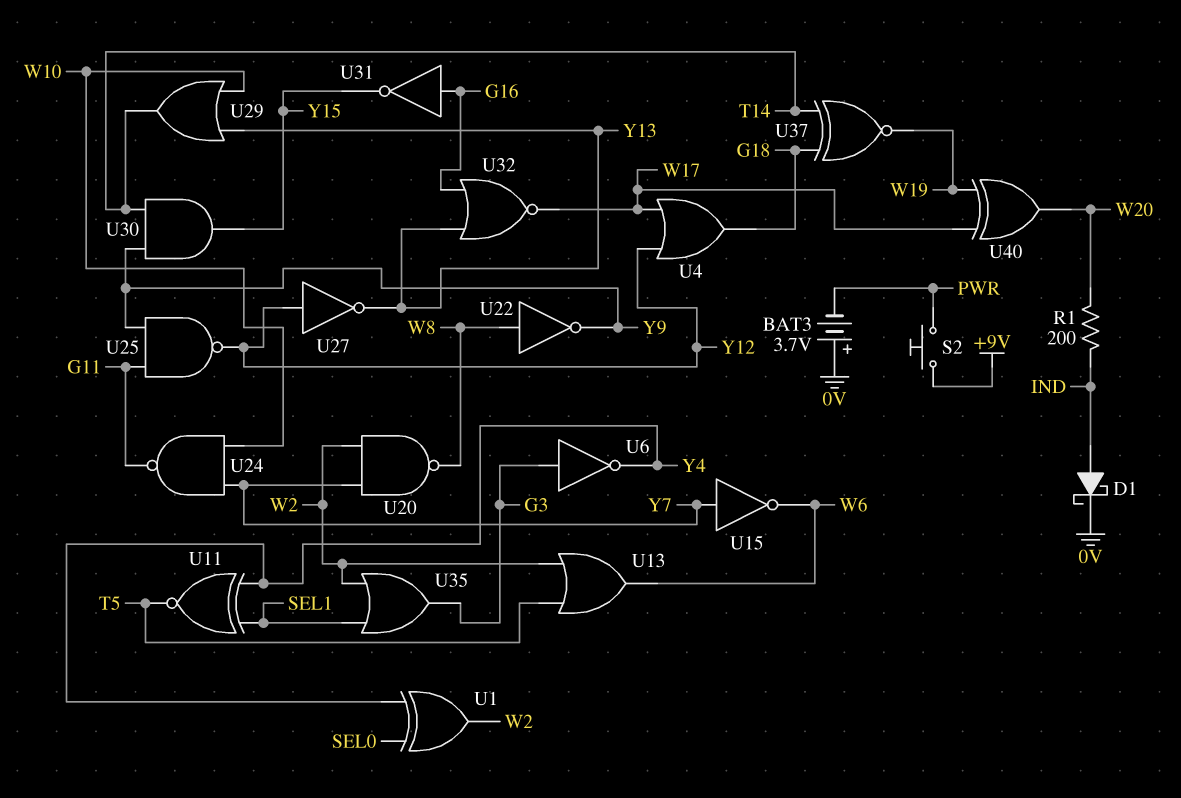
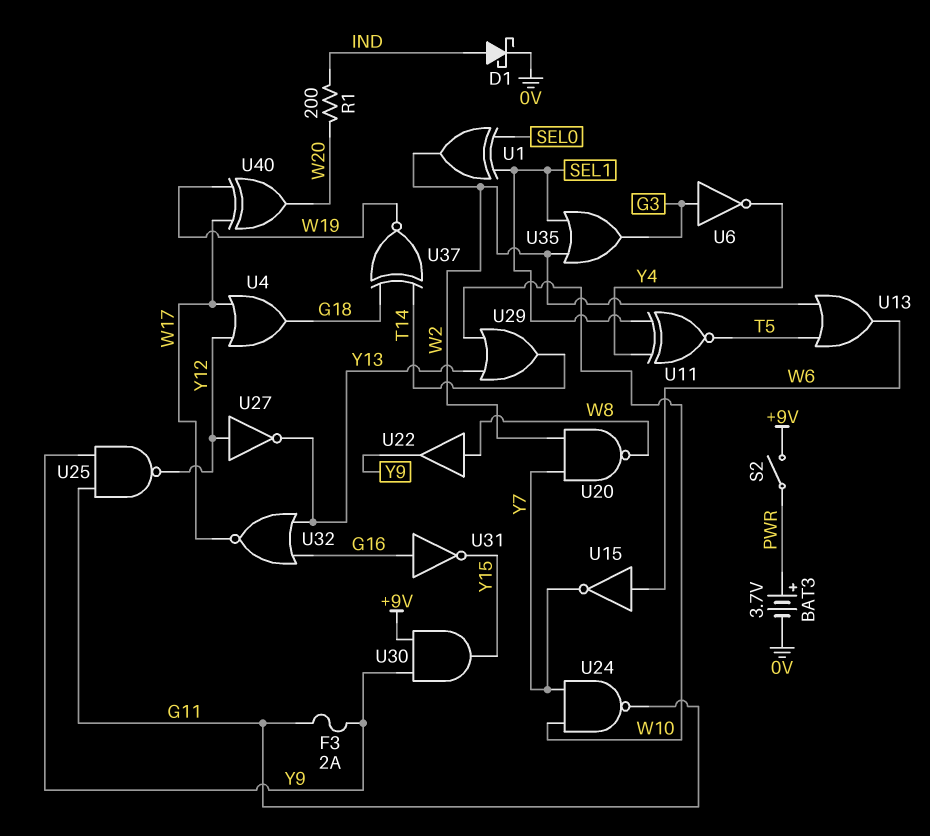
BAT3: 3.7V (plus 0V, minus PWR) -> 3.7V (plus PWR, minus 0V)
F3: none -> 2A (G11, Y9)
S2: button (+9V, PWR) -> switch (+9V, PWR)
U1: XOR (in SEL0, in Y4, out W2) -> XOR (in SEL0, in SEL1, out W2)
U15: NOT (in Y7, out W6) -> NOT (in W6, out Y7)
U22: NOT (in W8, out Y9) -> buffer (in W8, out Y9)
U30: AND (in T14, in Y9, out Y15) -> AND (in +9V, in Y9, out Y15)

